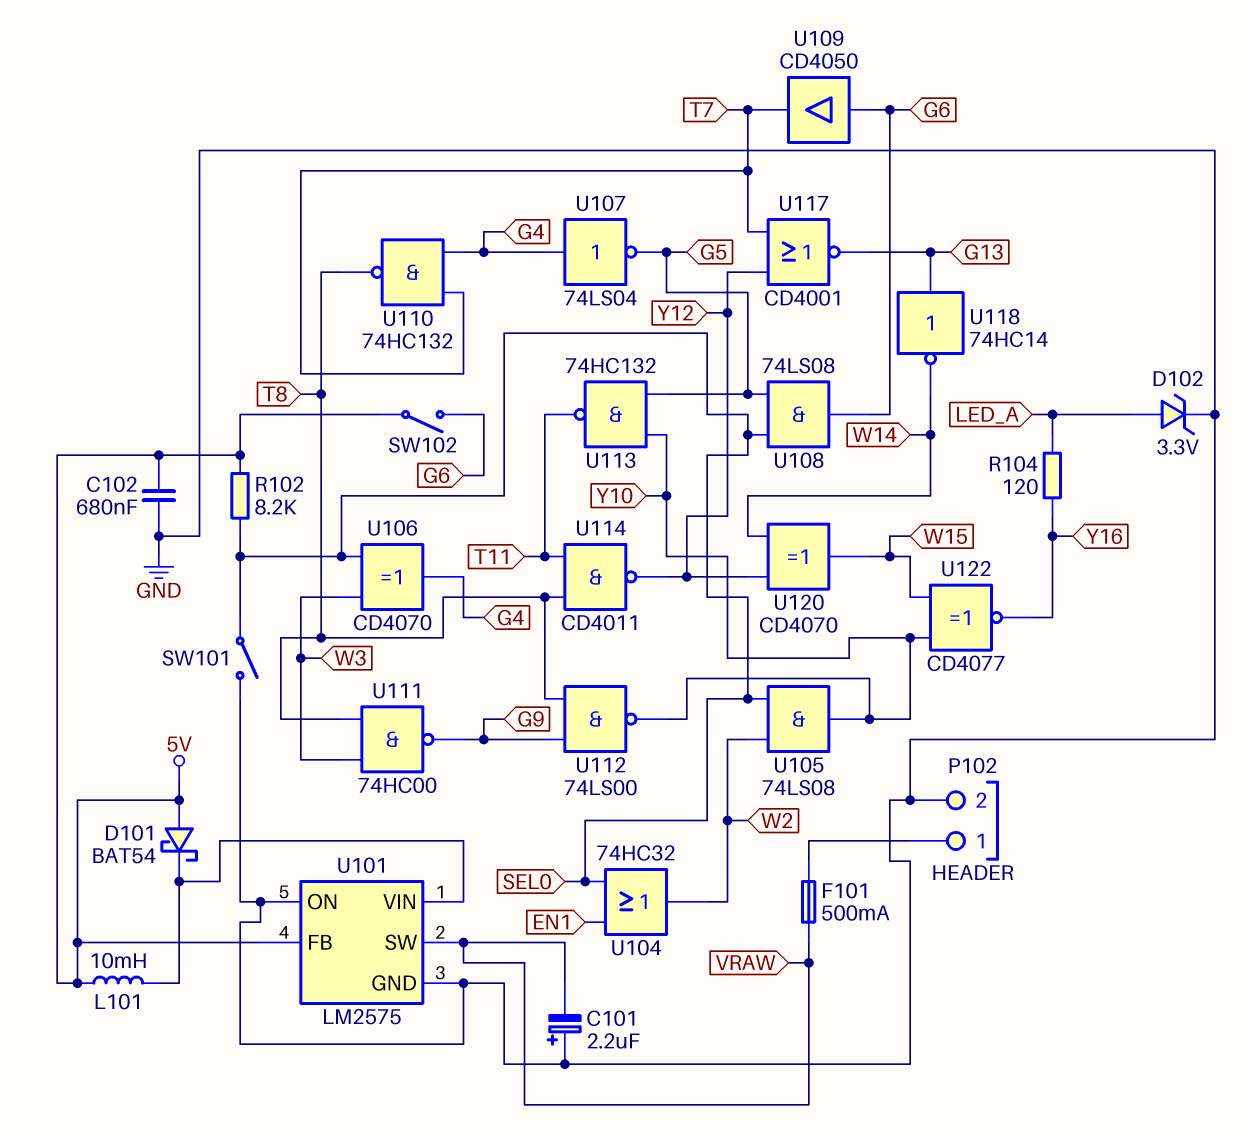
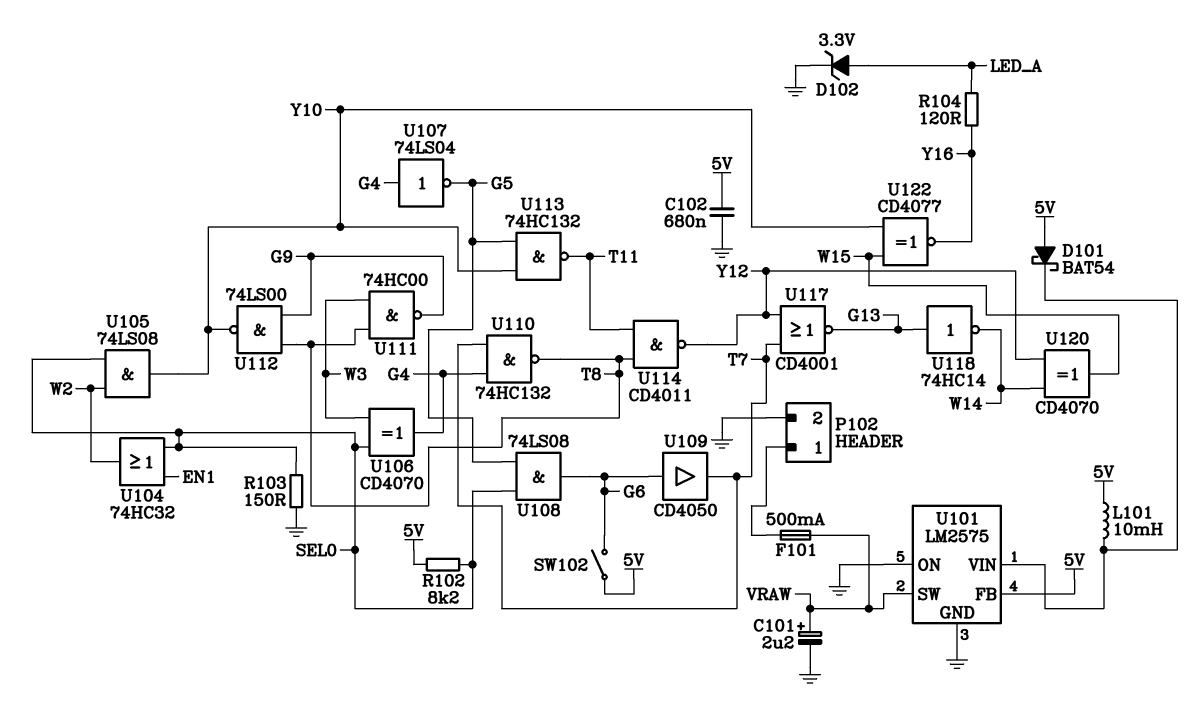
C101: 2.2uF (plus GND, minus VRAW) -> 2.2uF (plus VRAW, minus GND)
R103: none -> 150 (GND, SEL0)
SW101: switch (GND, SEL0) -> none

